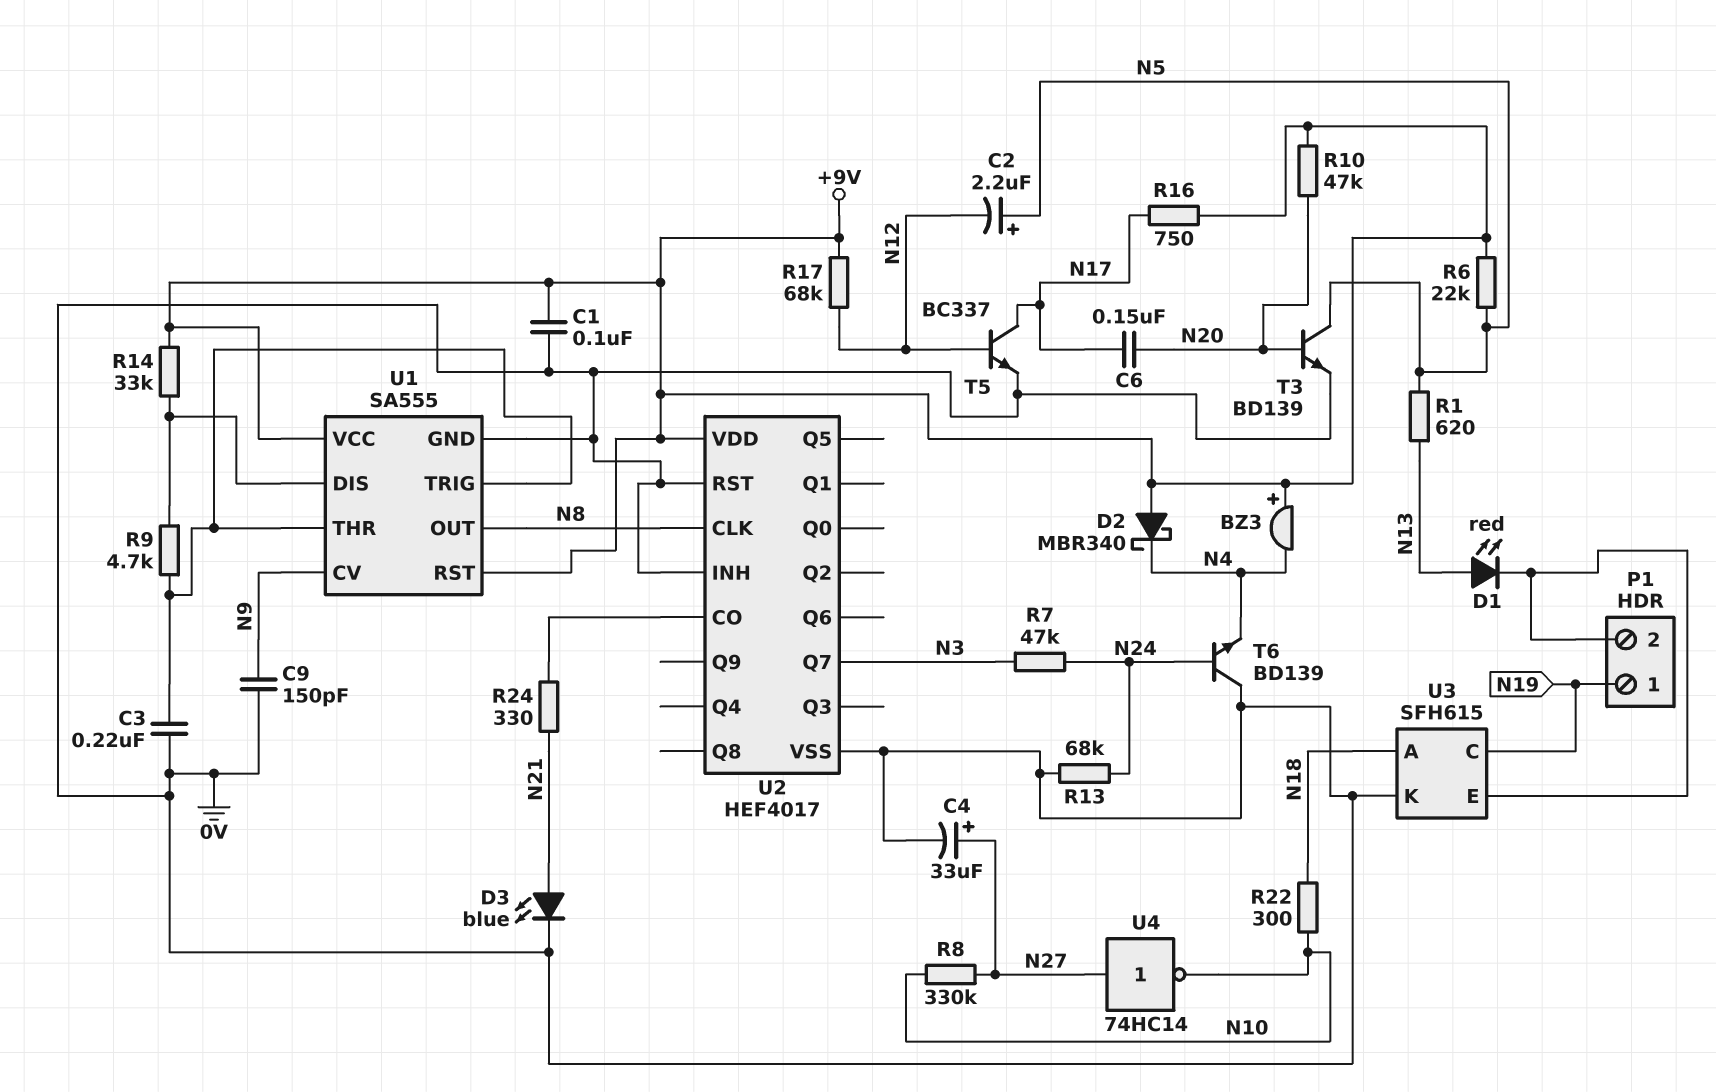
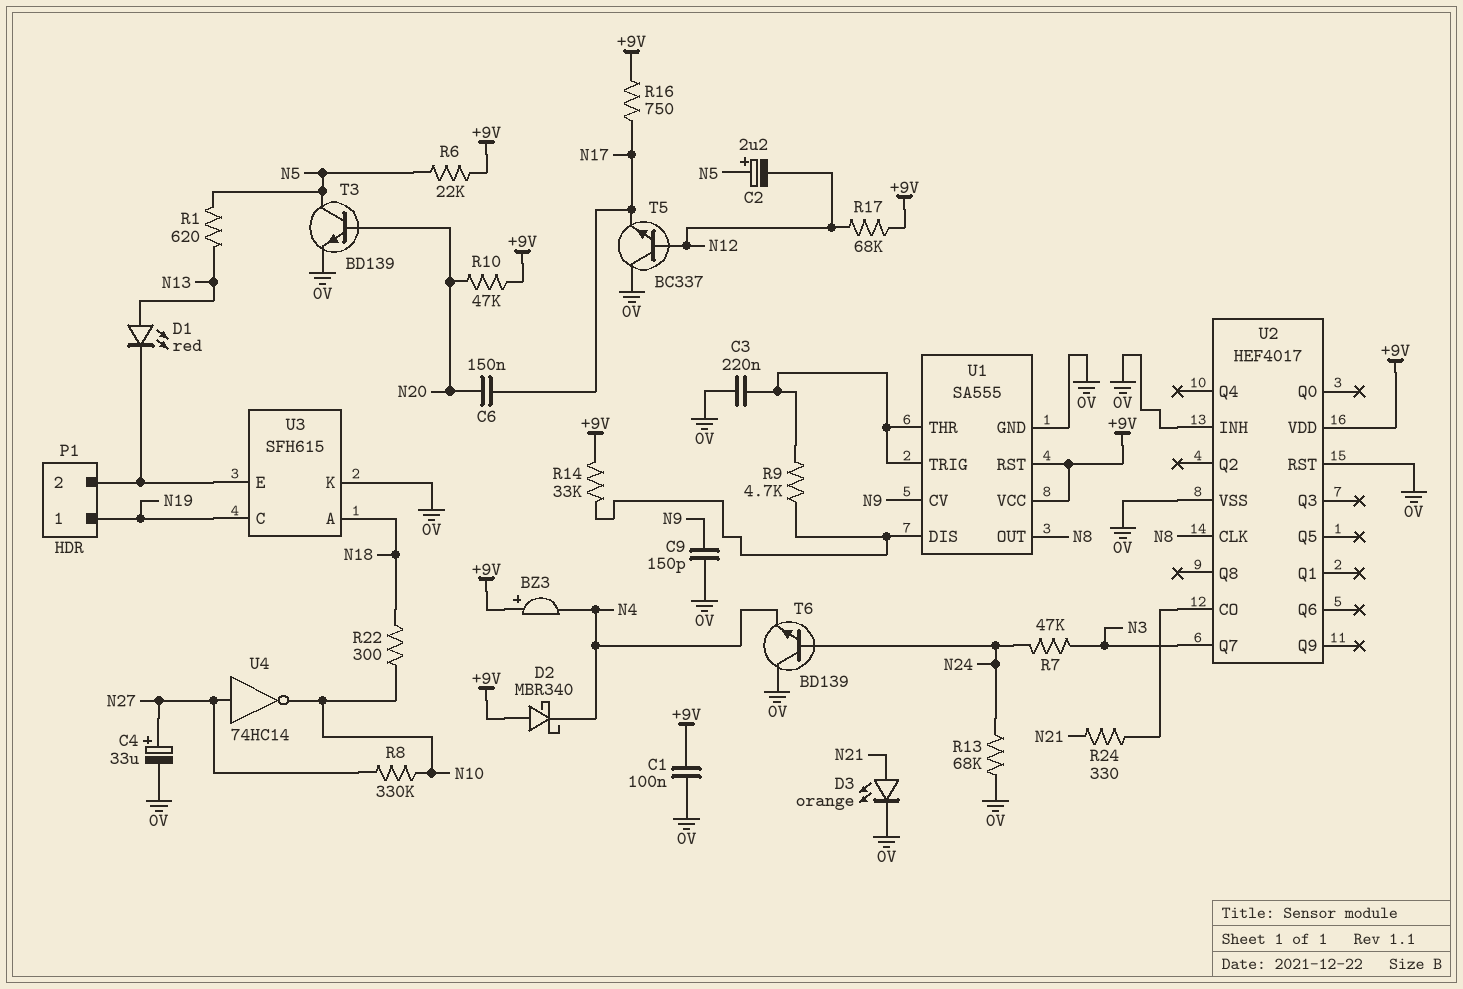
D3: LED blue (A N21, K 0V) -> LED orange (A N21, K 0V)
T5: NPN BC337 (B N12, C N17, E 0V) -> NPN BC337 (B N12, C 0V, E N17)

